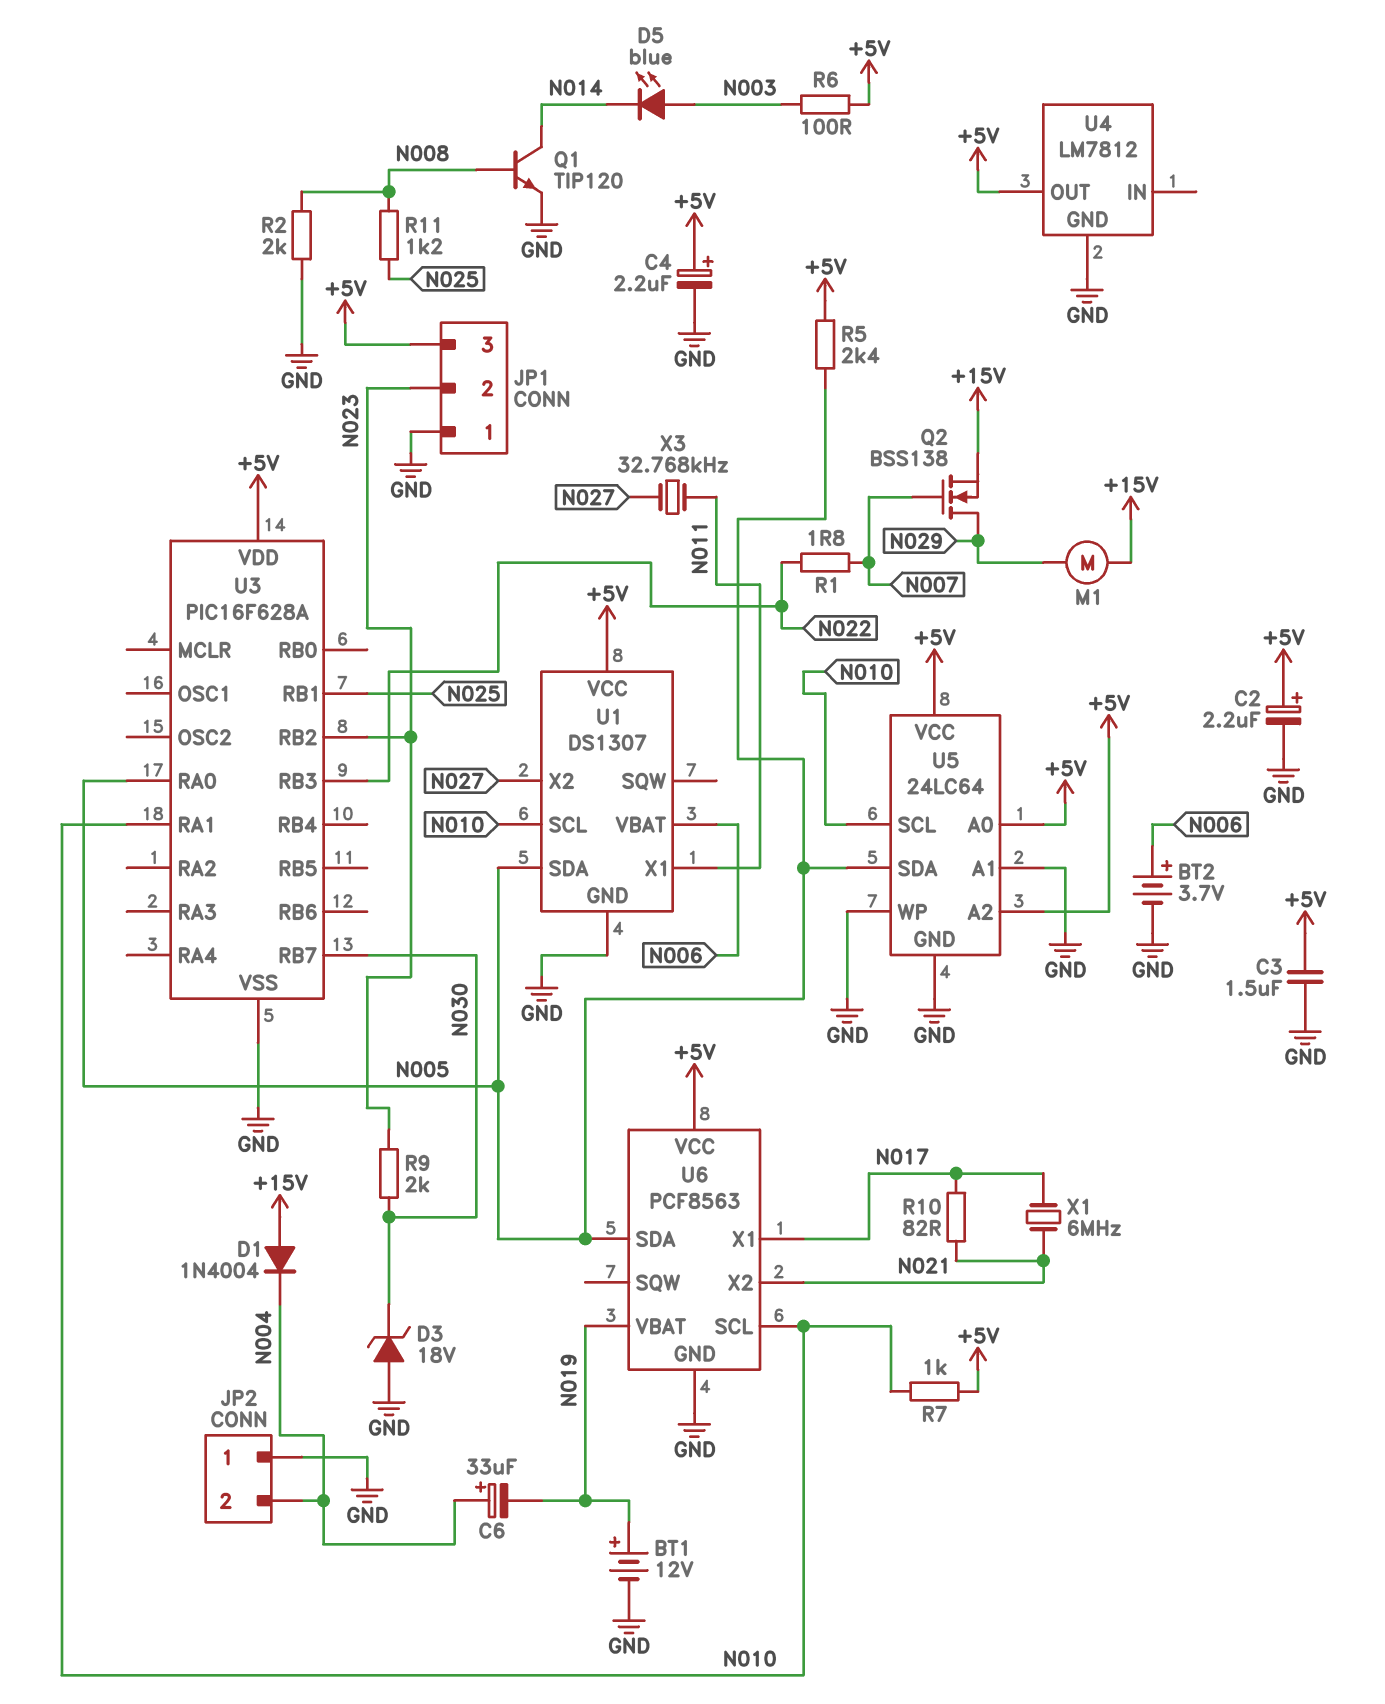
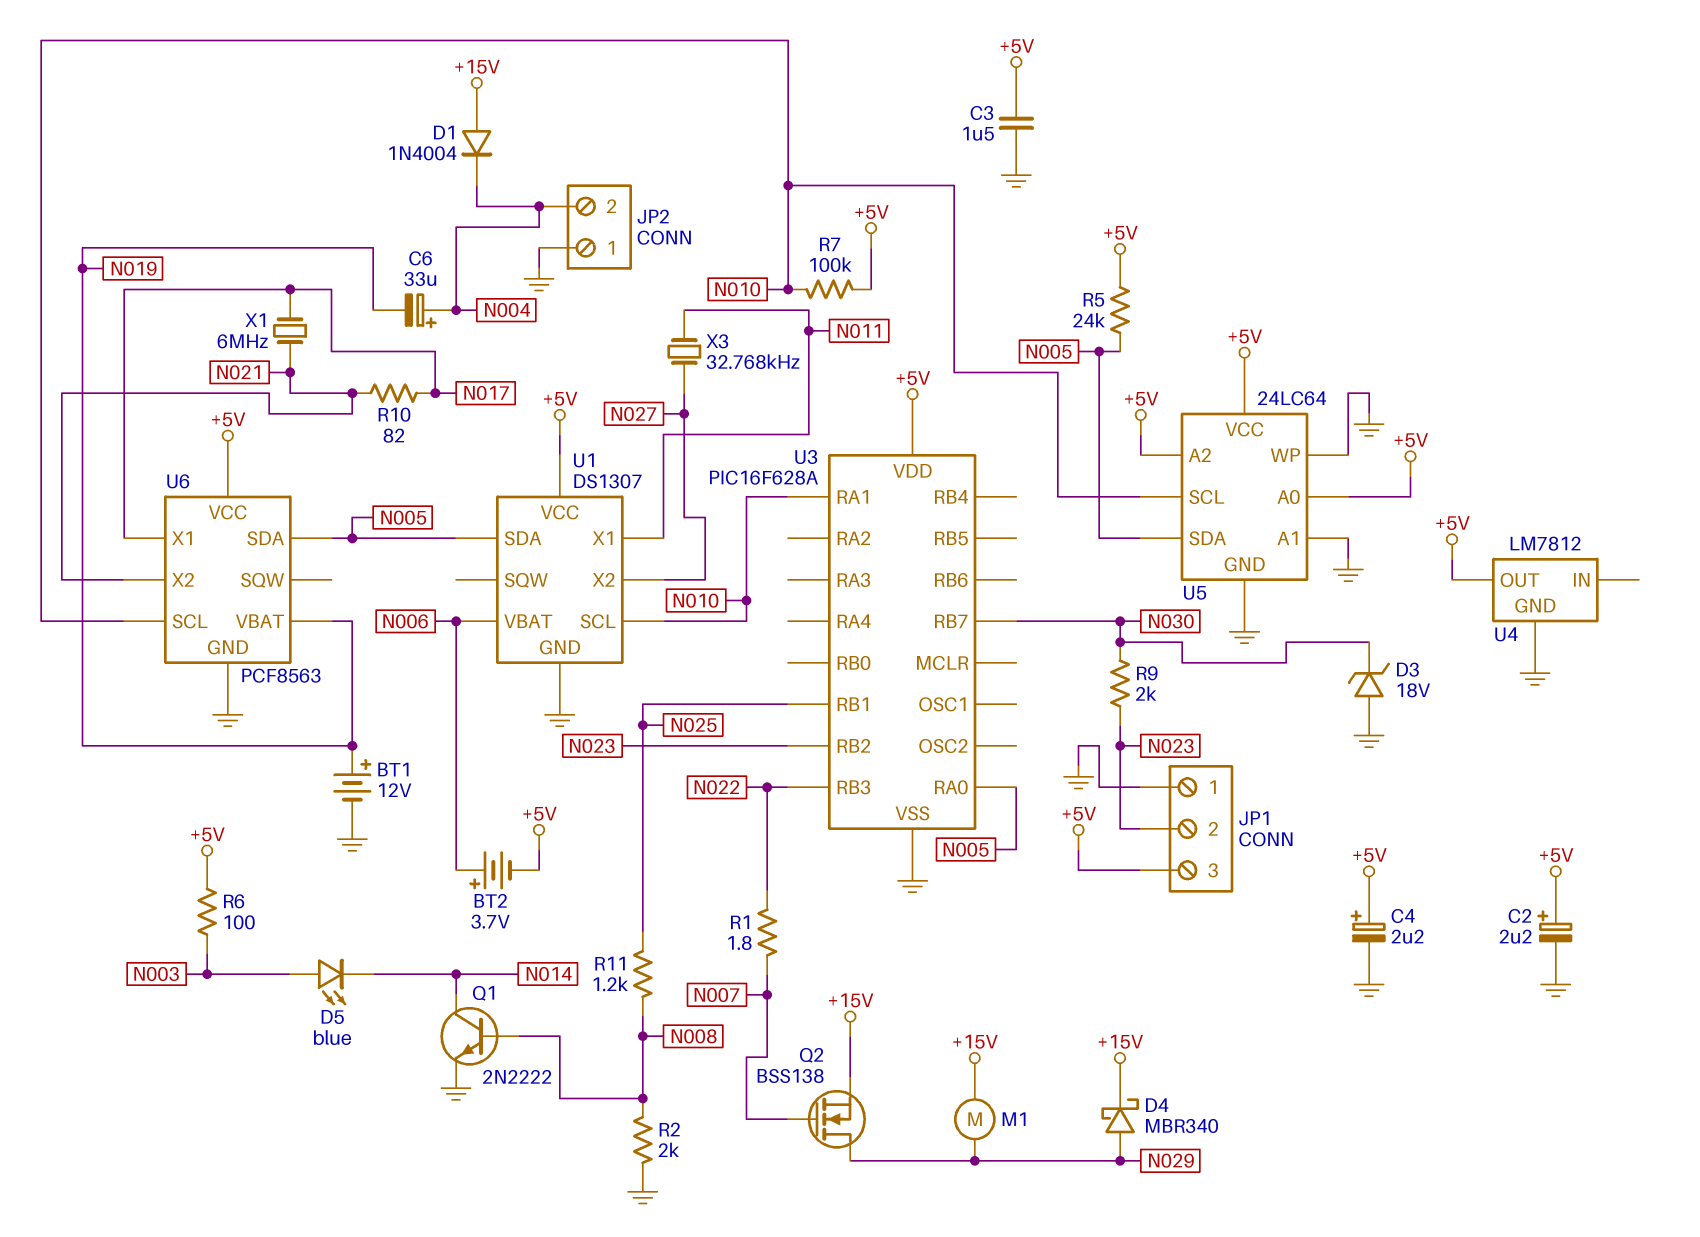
BT2: 3.7V (plus N006, minus GND) -> 3.7V (plus N006, minus +5V)
D4: none -> schottky MBR340 (A N029, K +15V)
Q1: NPN TIP120 (B N008, C N014, E GND) -> NPN 2N2222 (B N008, C N014, E GND)
R5: 2.4k (+5V, N005) -> 24k (+5V, N005)
R7: 1k (+5V, N010) -> 100k (+5V, N010)

